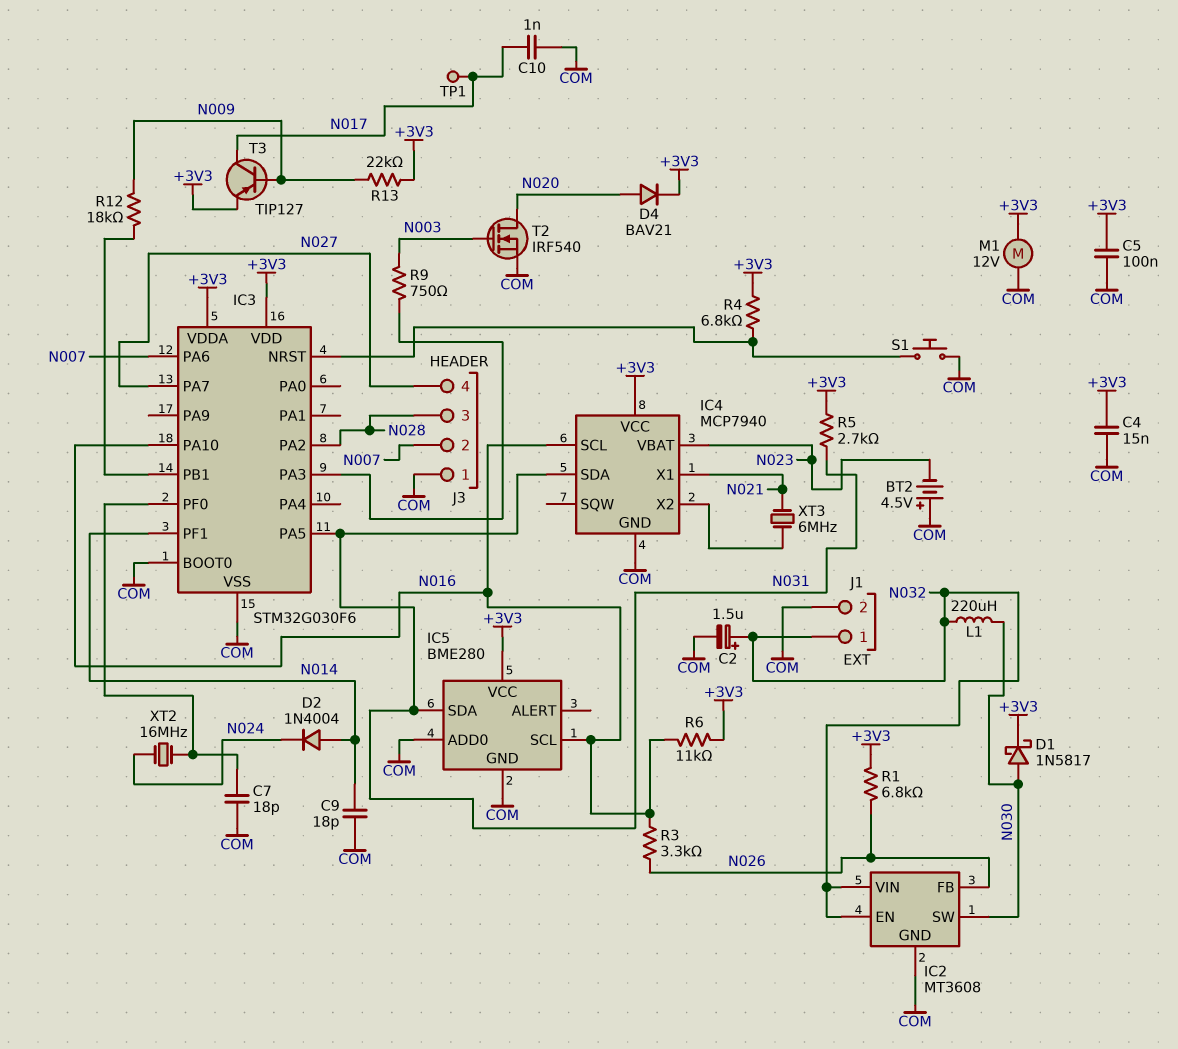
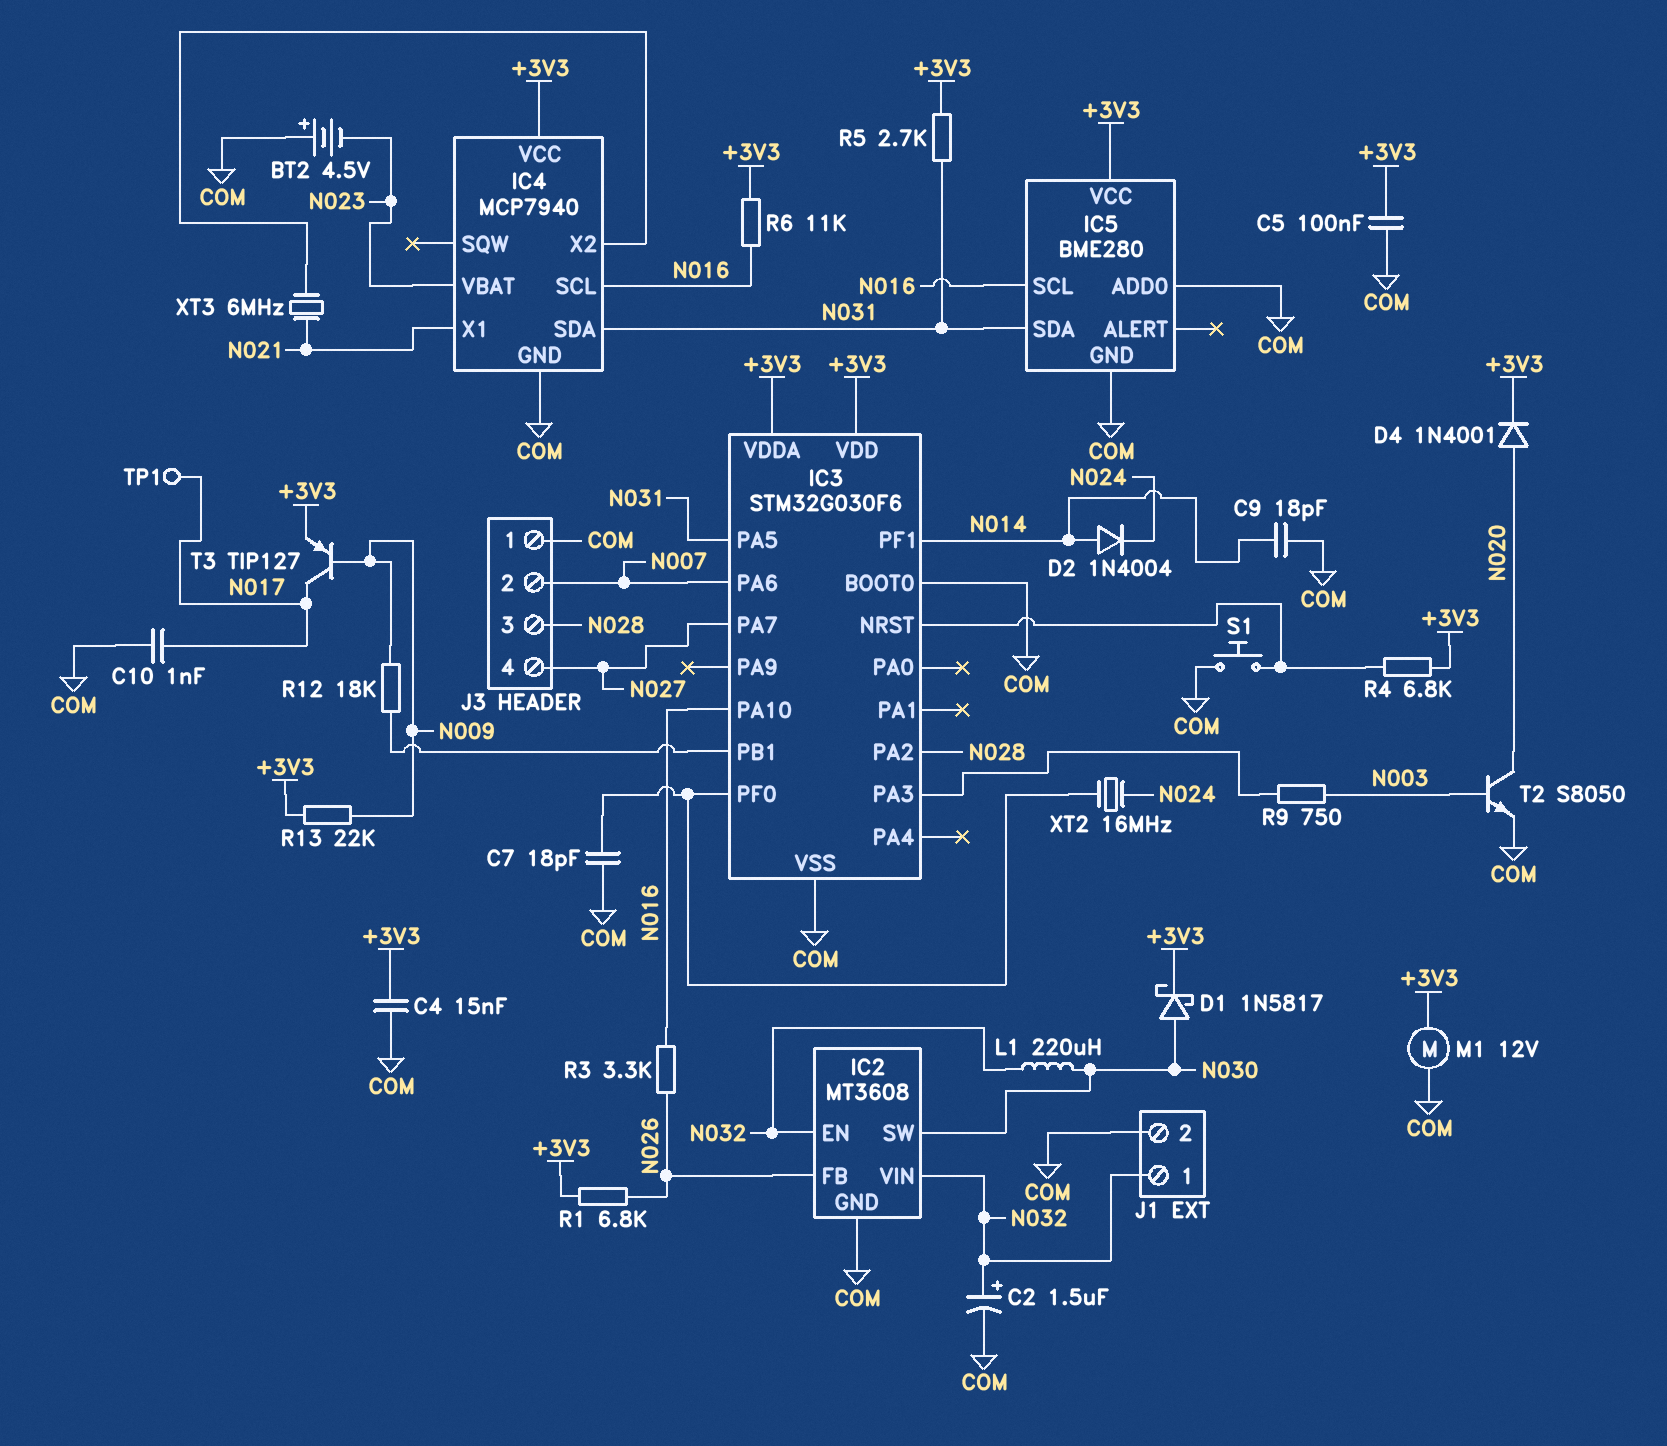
D4: diode BAV21 (A N020, K +3V3) -> diode 1N4001 (A N020, K +3V3)
T2: NMOS IRF540 (G N003, D N020, S COM) -> NPN S8050 (B N003, C N020, E COM)

